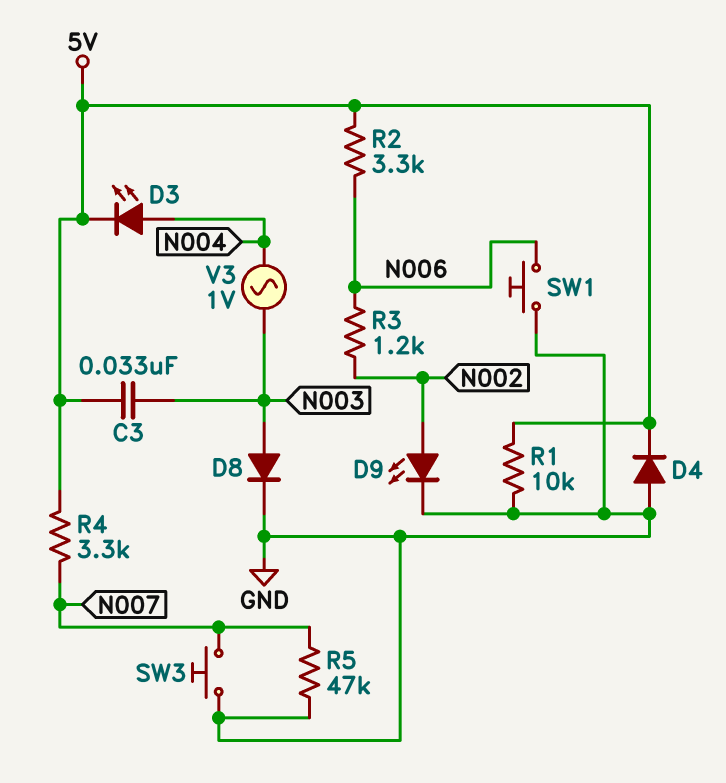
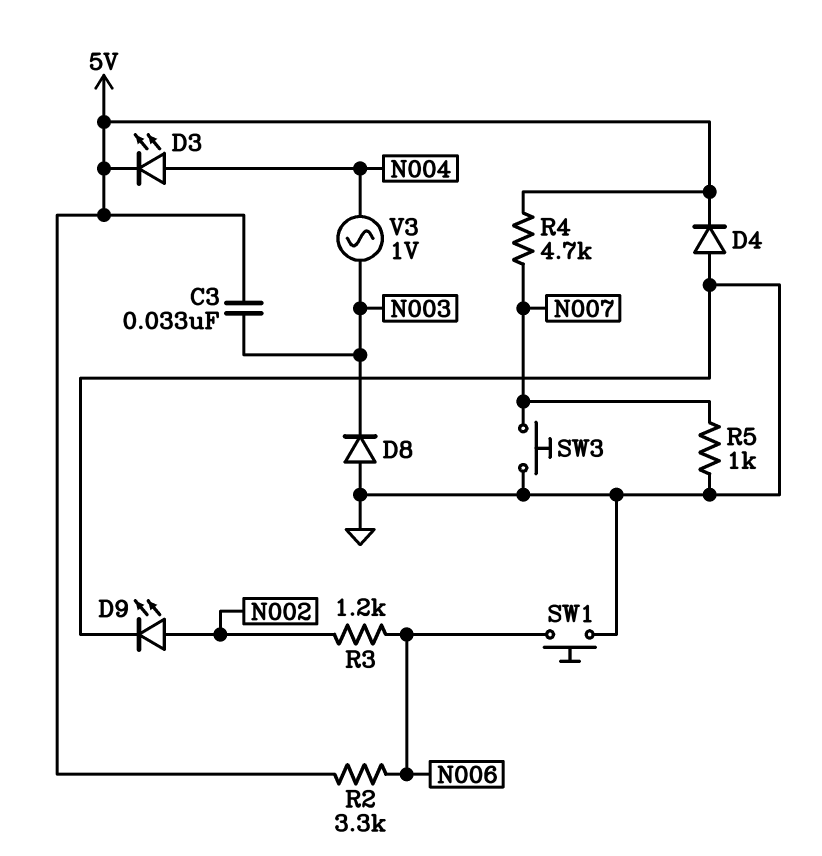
D8: diode (A N003, K GND) -> diode (A GND, K N003)
R1: 10k (5V, GND) -> none
R4: 3.3k (5V, N007) -> 4.7k (5V, N007)
R5: 47k (GND, N007) -> 1k (GND, N007)

